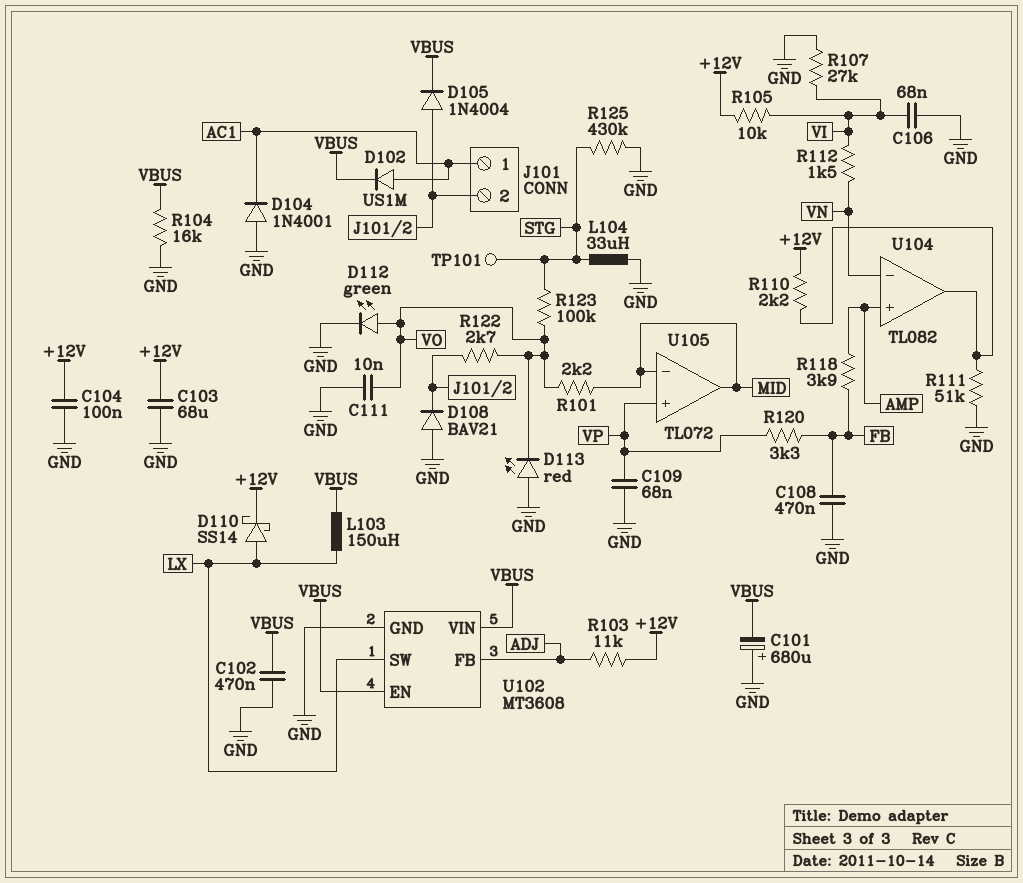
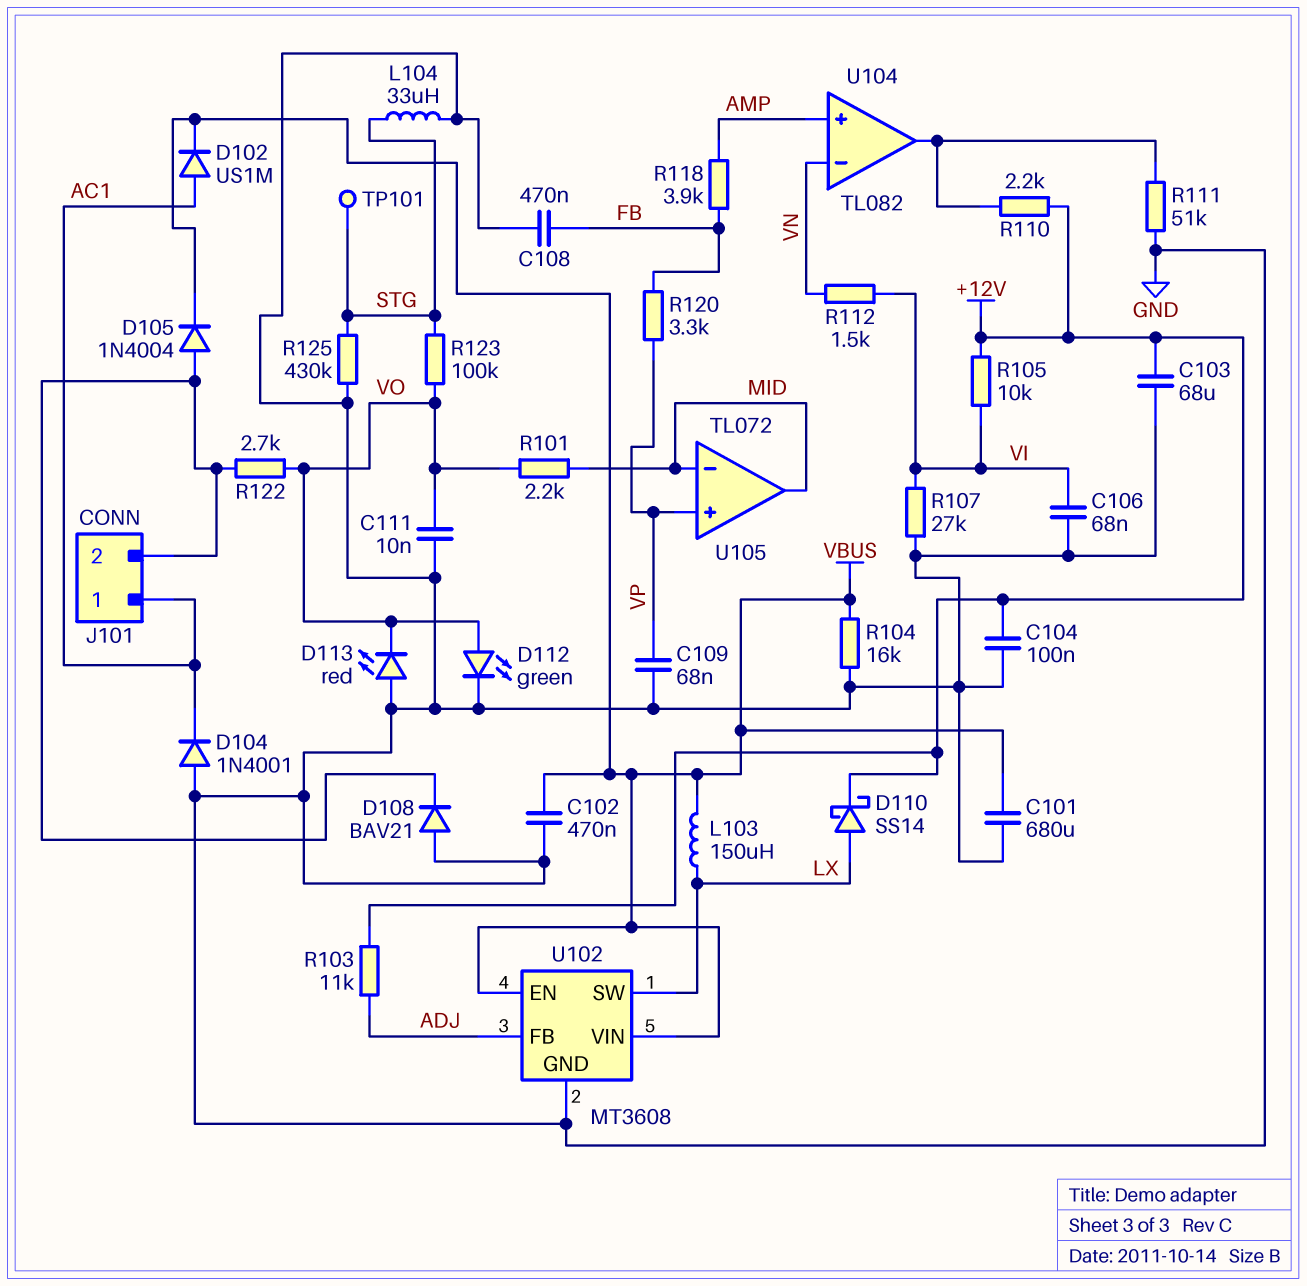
C101: 680uF (plus GND, minus VBUS) -> 680uF (GND, VBUS)

